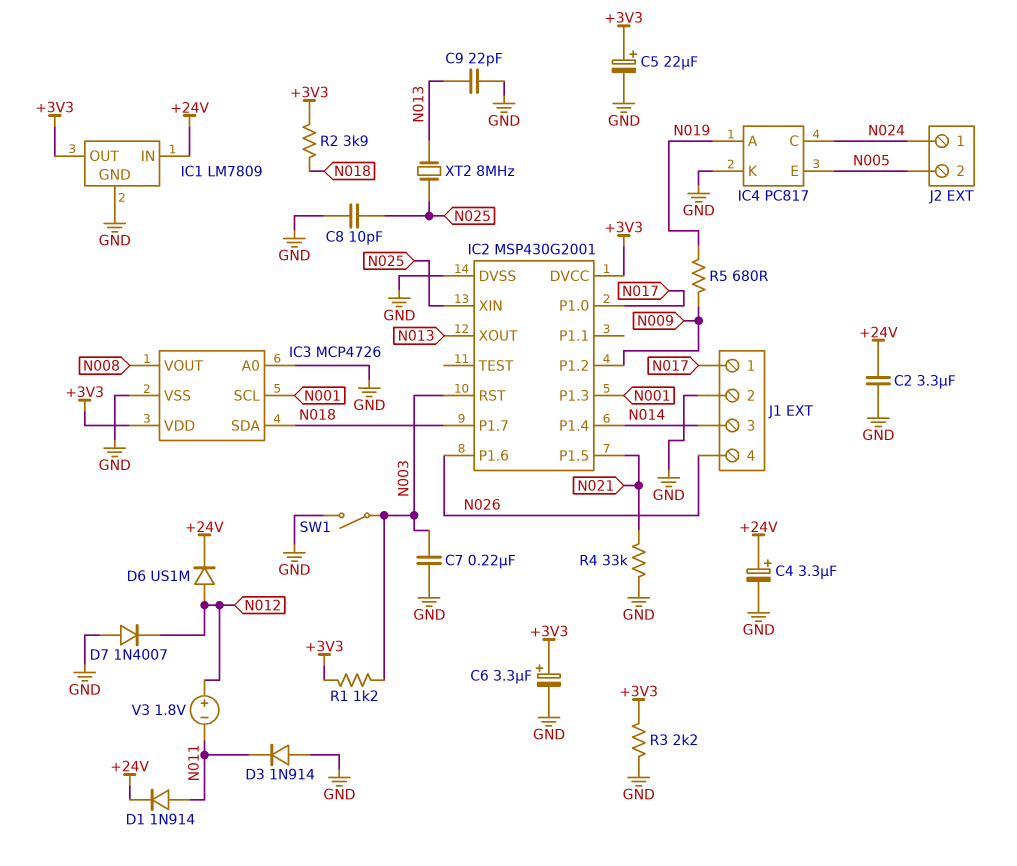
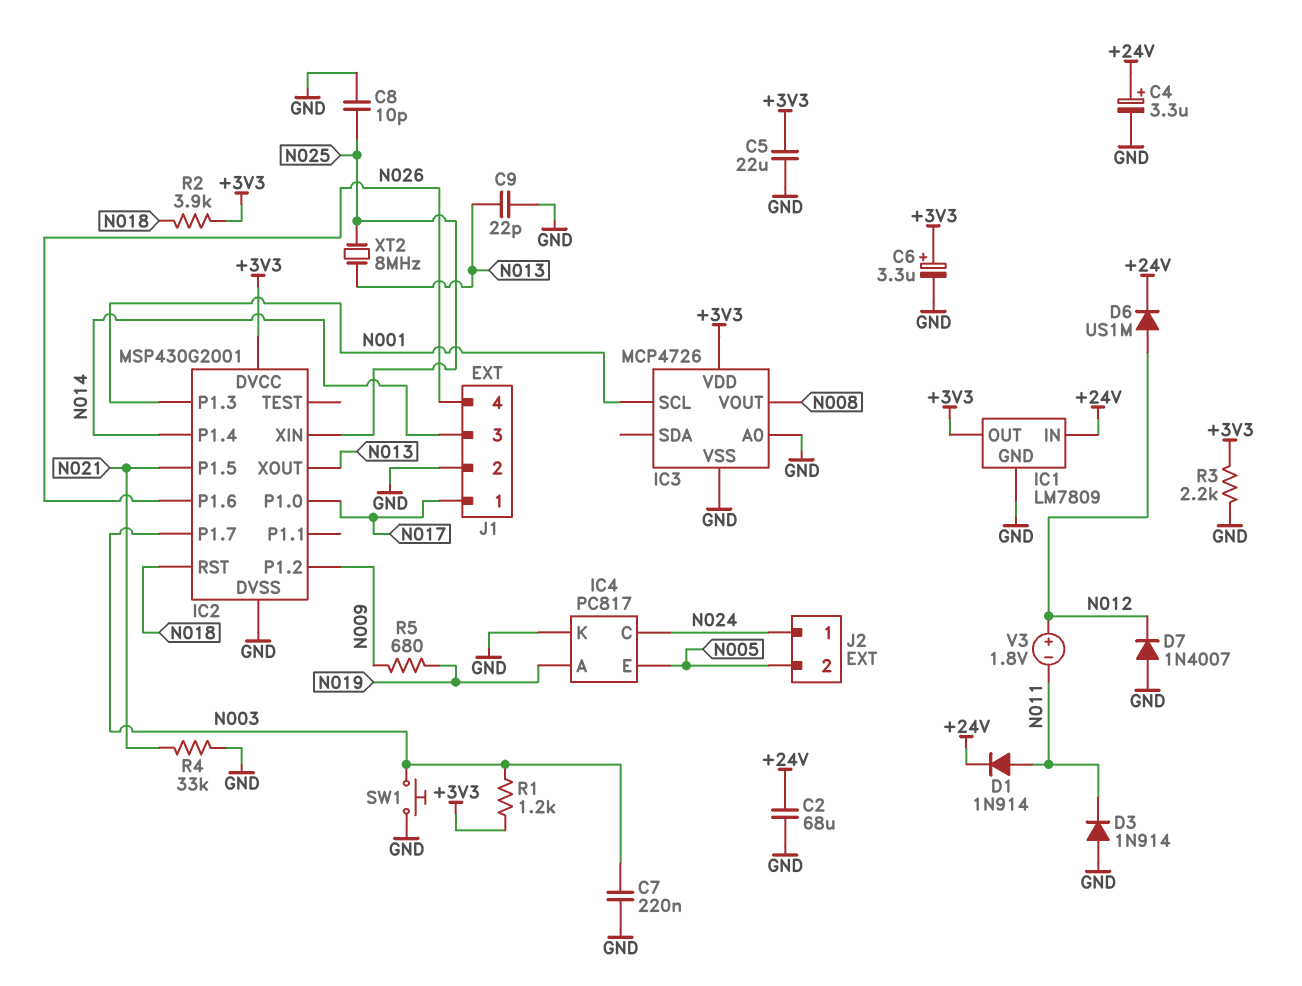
C2: 3.3uF (+24V, GND) -> 68uF (+24V, GND)
C5: 22uF (plus +3V3, minus GND) -> 22uF (+3V3, GND)
IC2 pin P1.7: N018 -> N003
IC2 pin RST: N003 -> N018
IC3 pin SDA: N018 -> none
SW1: switch (GND, N003) -> button (GND, N003)

